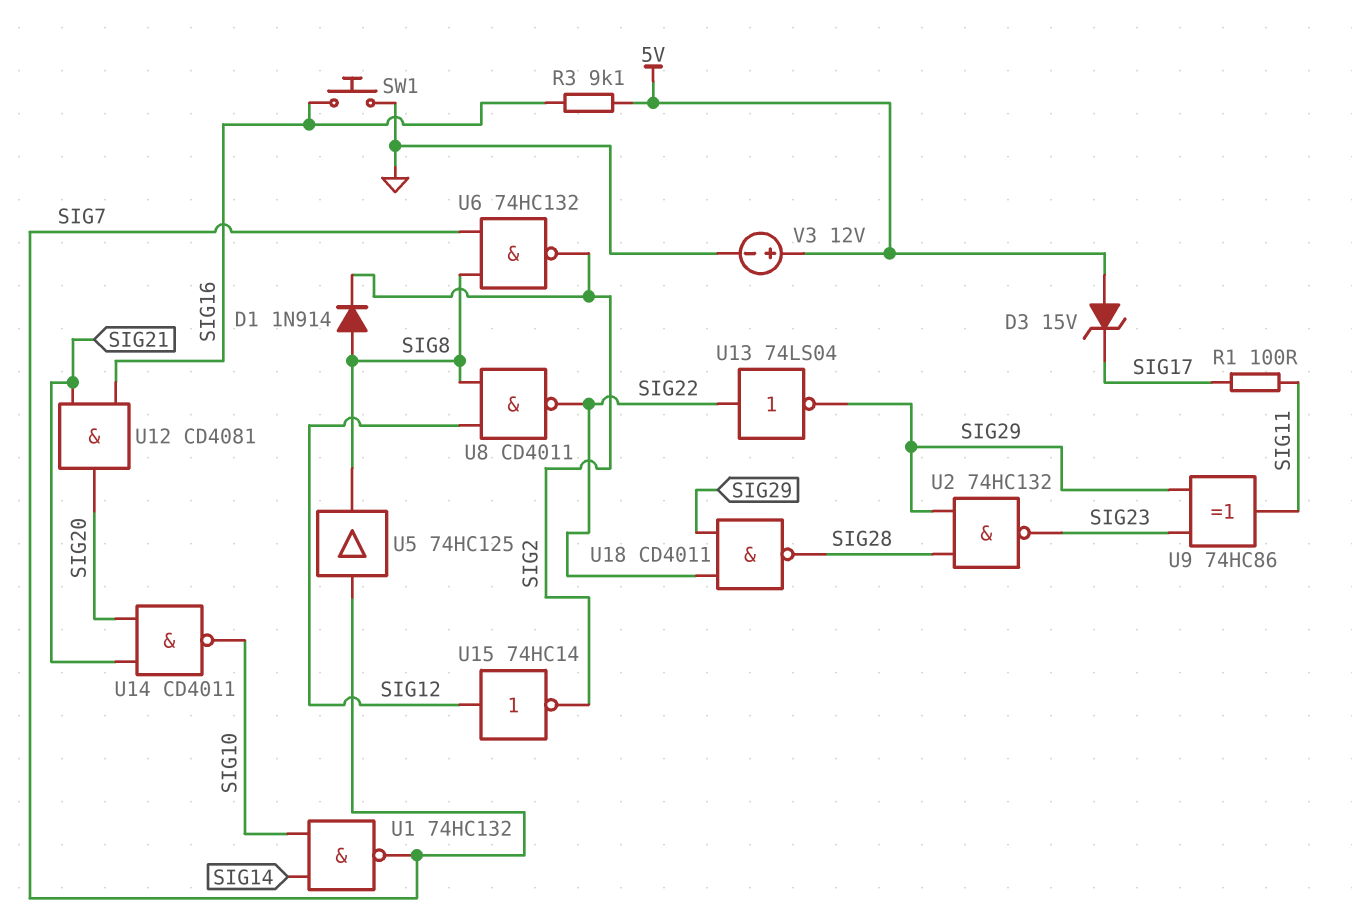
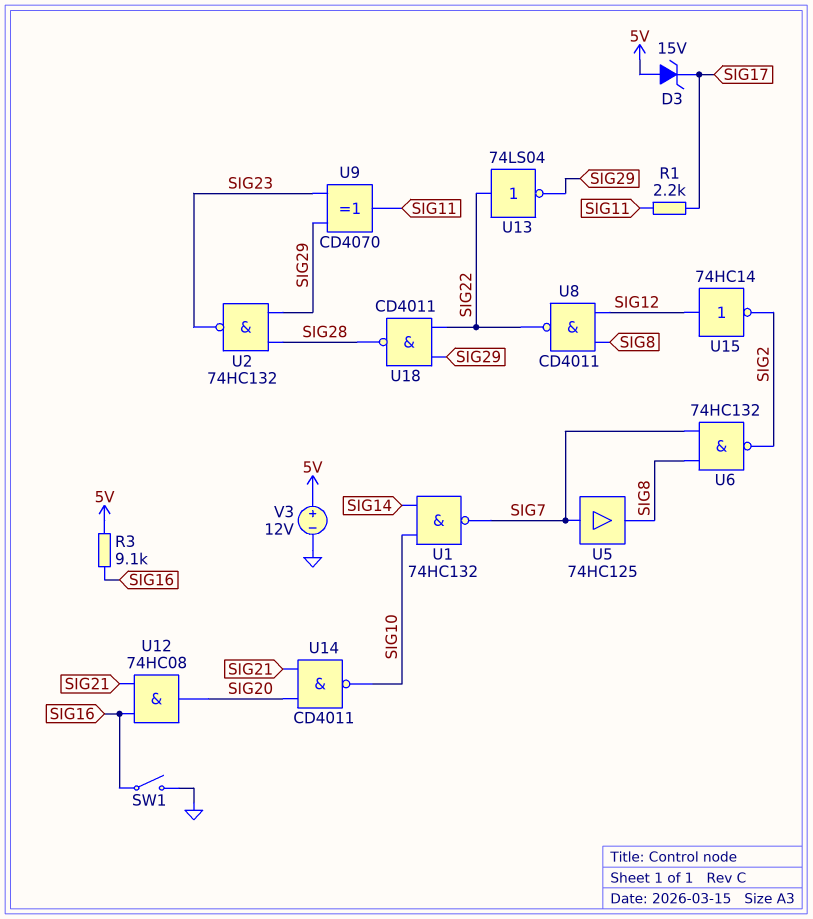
D1: diode 1N914 (A SIG8, K SIG2) -> none
R1: 100 (SIG11, SIG17) -> 2.2k (SIG11, SIG17)
SW1: button (GND, SIG16) -> switch (GND, SIG16)
U9: XOR 74HC86 (in SIG23, in SIG29, out SIG11) -> XOR CD4070 (in SIG23, in SIG29, out SIG11)
U12: AND CD4081 (in SIG16, in SIG21, out SIG20) -> AND 74HC08 (in SIG16, in SIG21, out SIG20)

